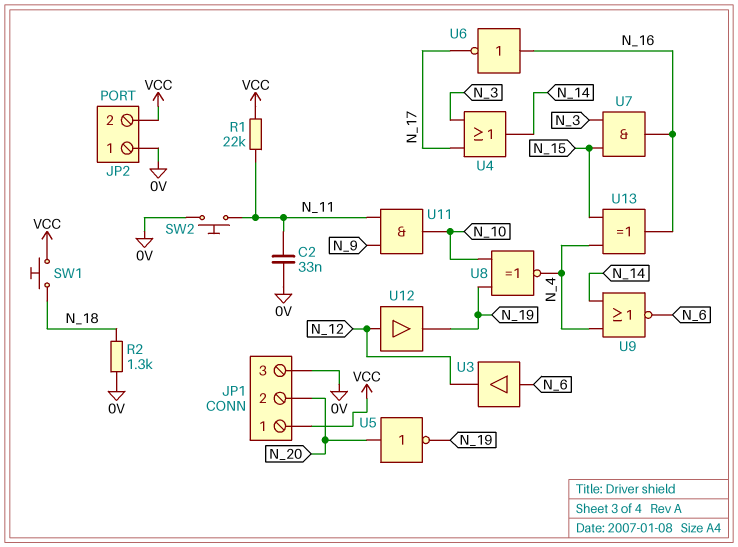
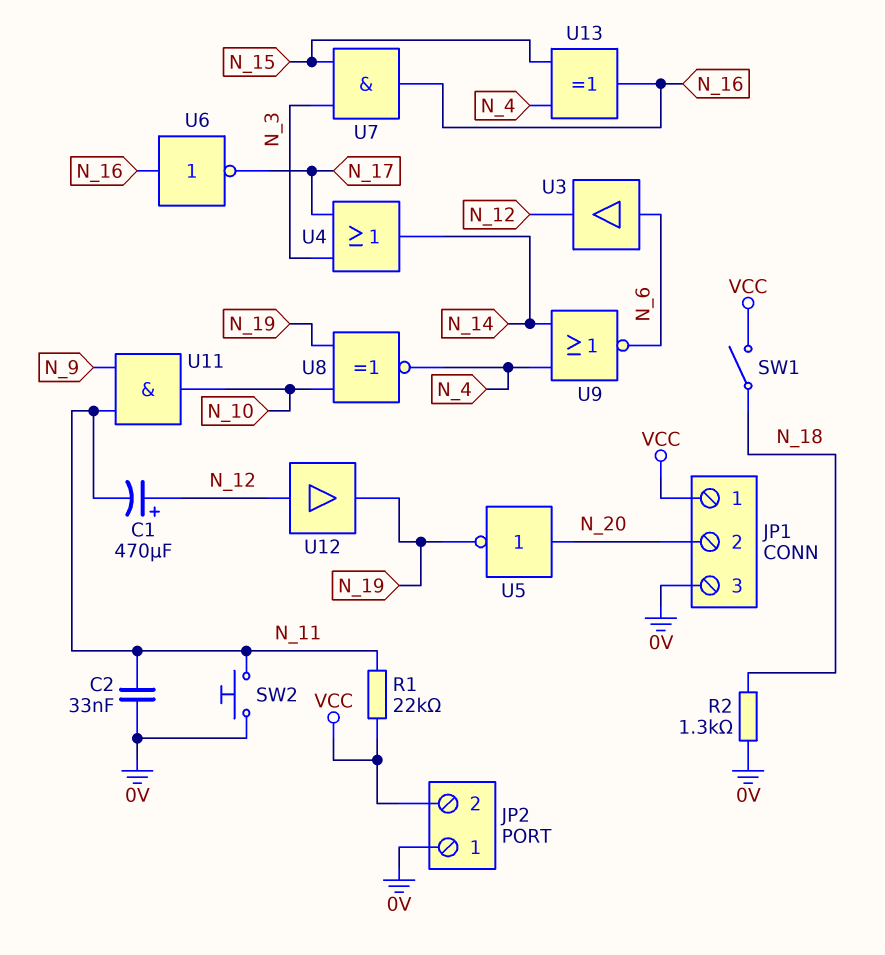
C1: none -> 470uF (plus N_12, minus N_11)
SW1: button (N_18, VCC) -> switch (N_18, VCC)

